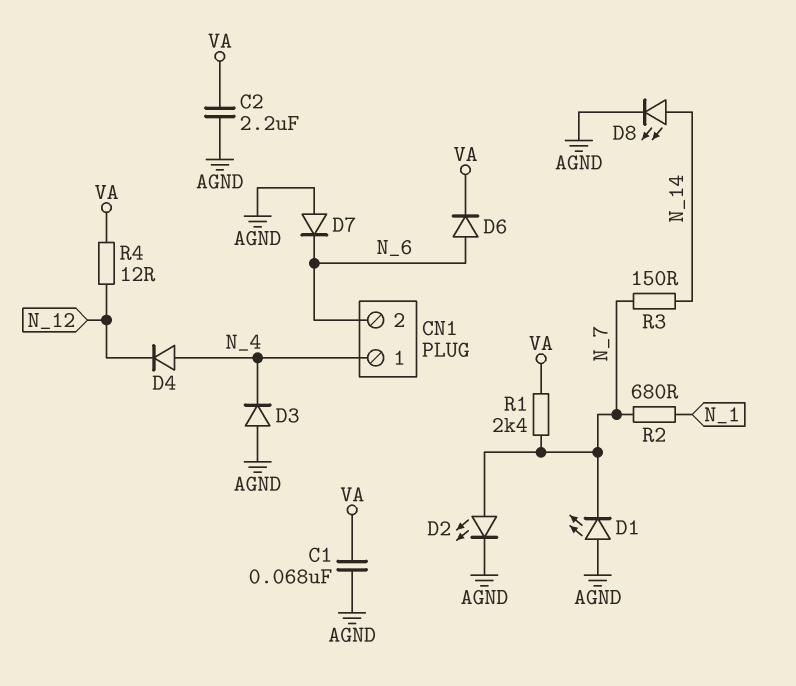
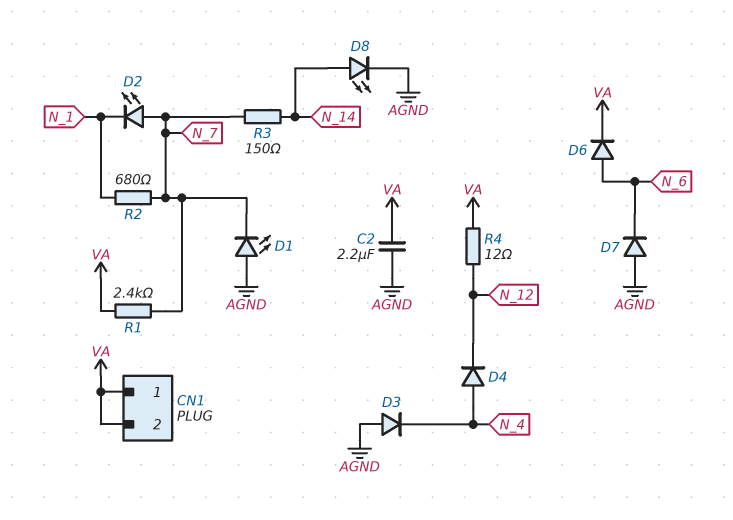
C1: 68nF (AGND, VA) -> none
CN1 pin 1: N_4 -> VA
CN1 pin 2: N_6 -> VA
D2: LED (A N_7, K AGND) -> LED (A N_7, K N_1)

